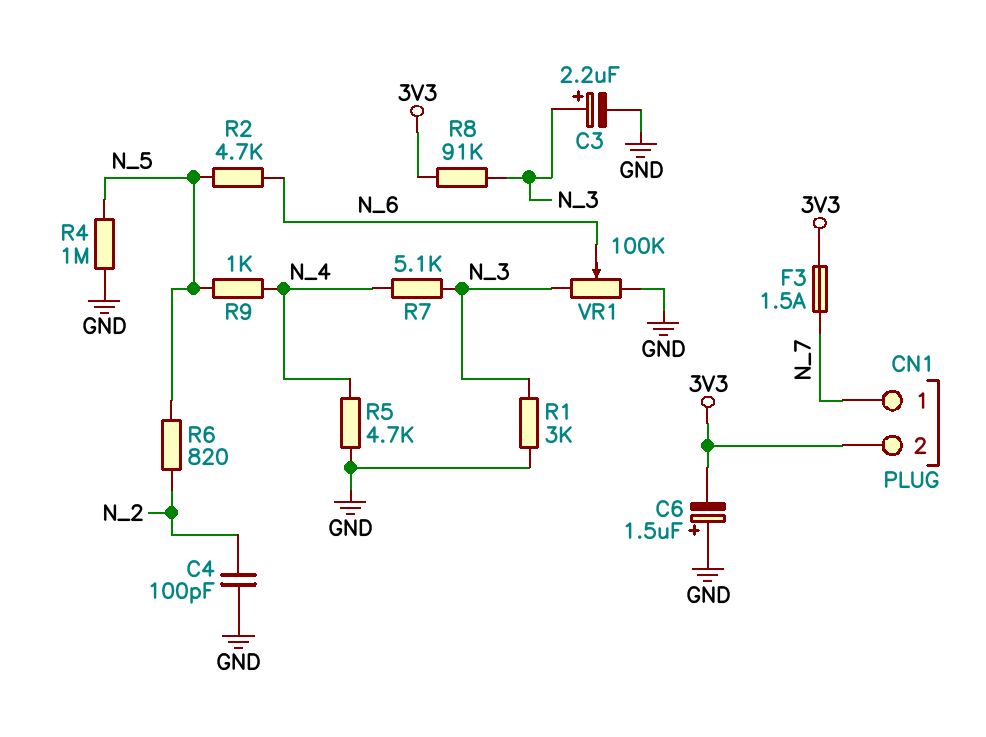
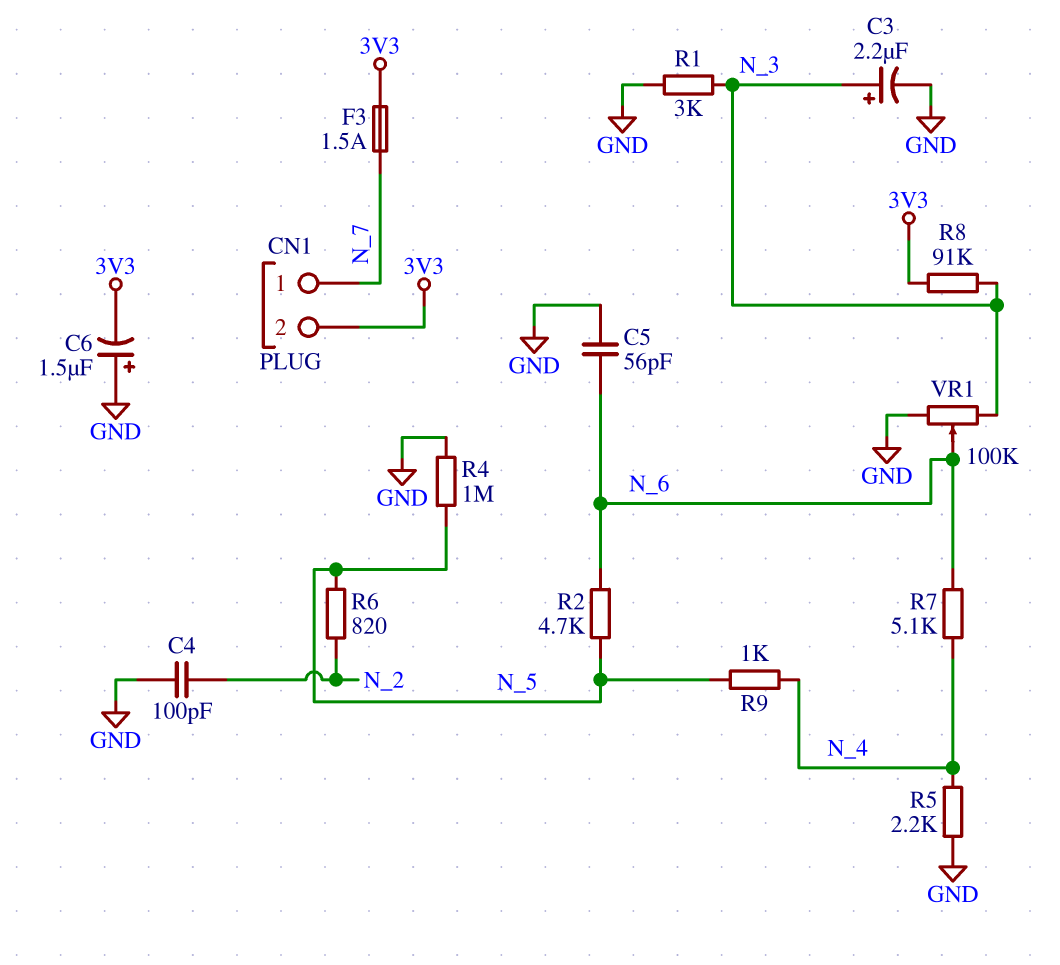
C5: none -> 56pF (GND, N_6)
R5: 4.7k (GND, N_4) -> 2.2k (GND, N_4)
R7: 5.1k (N_3, N_4) -> 5.1k (N_4, N_6)

